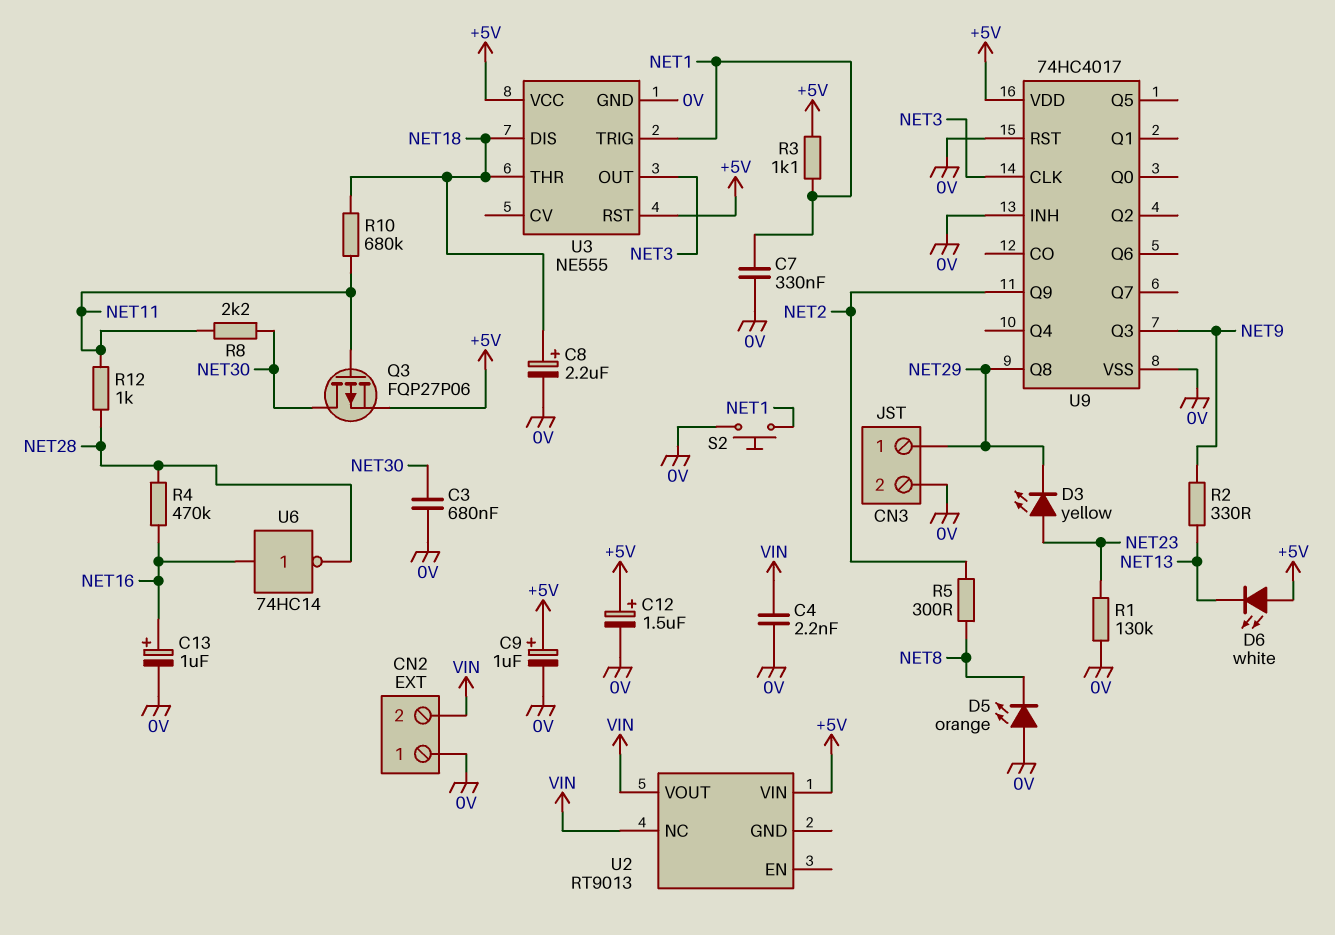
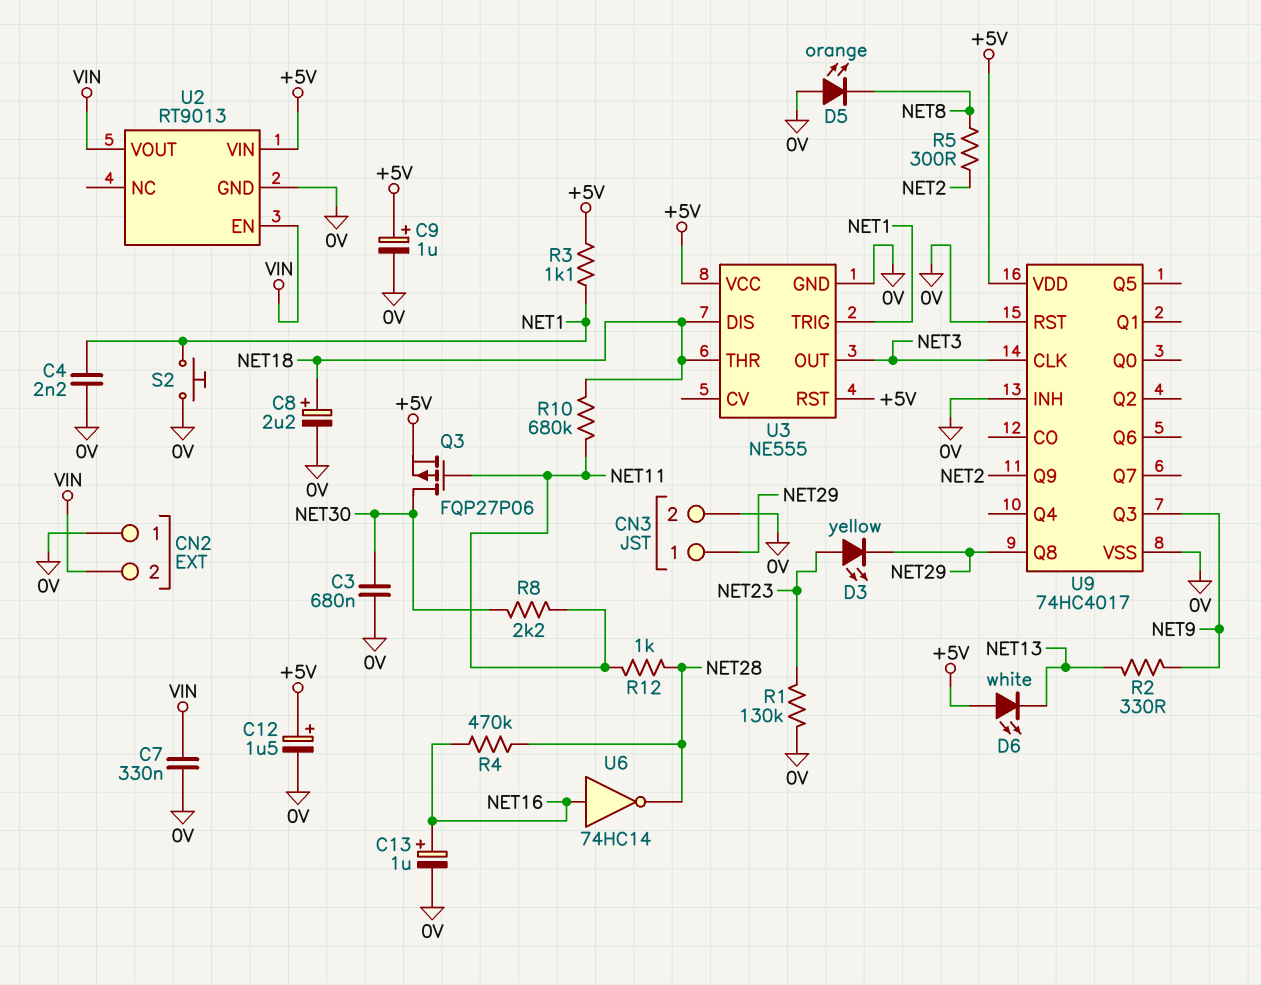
C4: 2.2nF (0V, VIN) -> 2.2nF (0V, NET1)
C7: 330nF (0V, NET1) -> 330nF (0V, VIN)
U2 pin EN: none -> VIN
U2 pin GND: none -> 0V
U2 pin NC: VIN -> none

